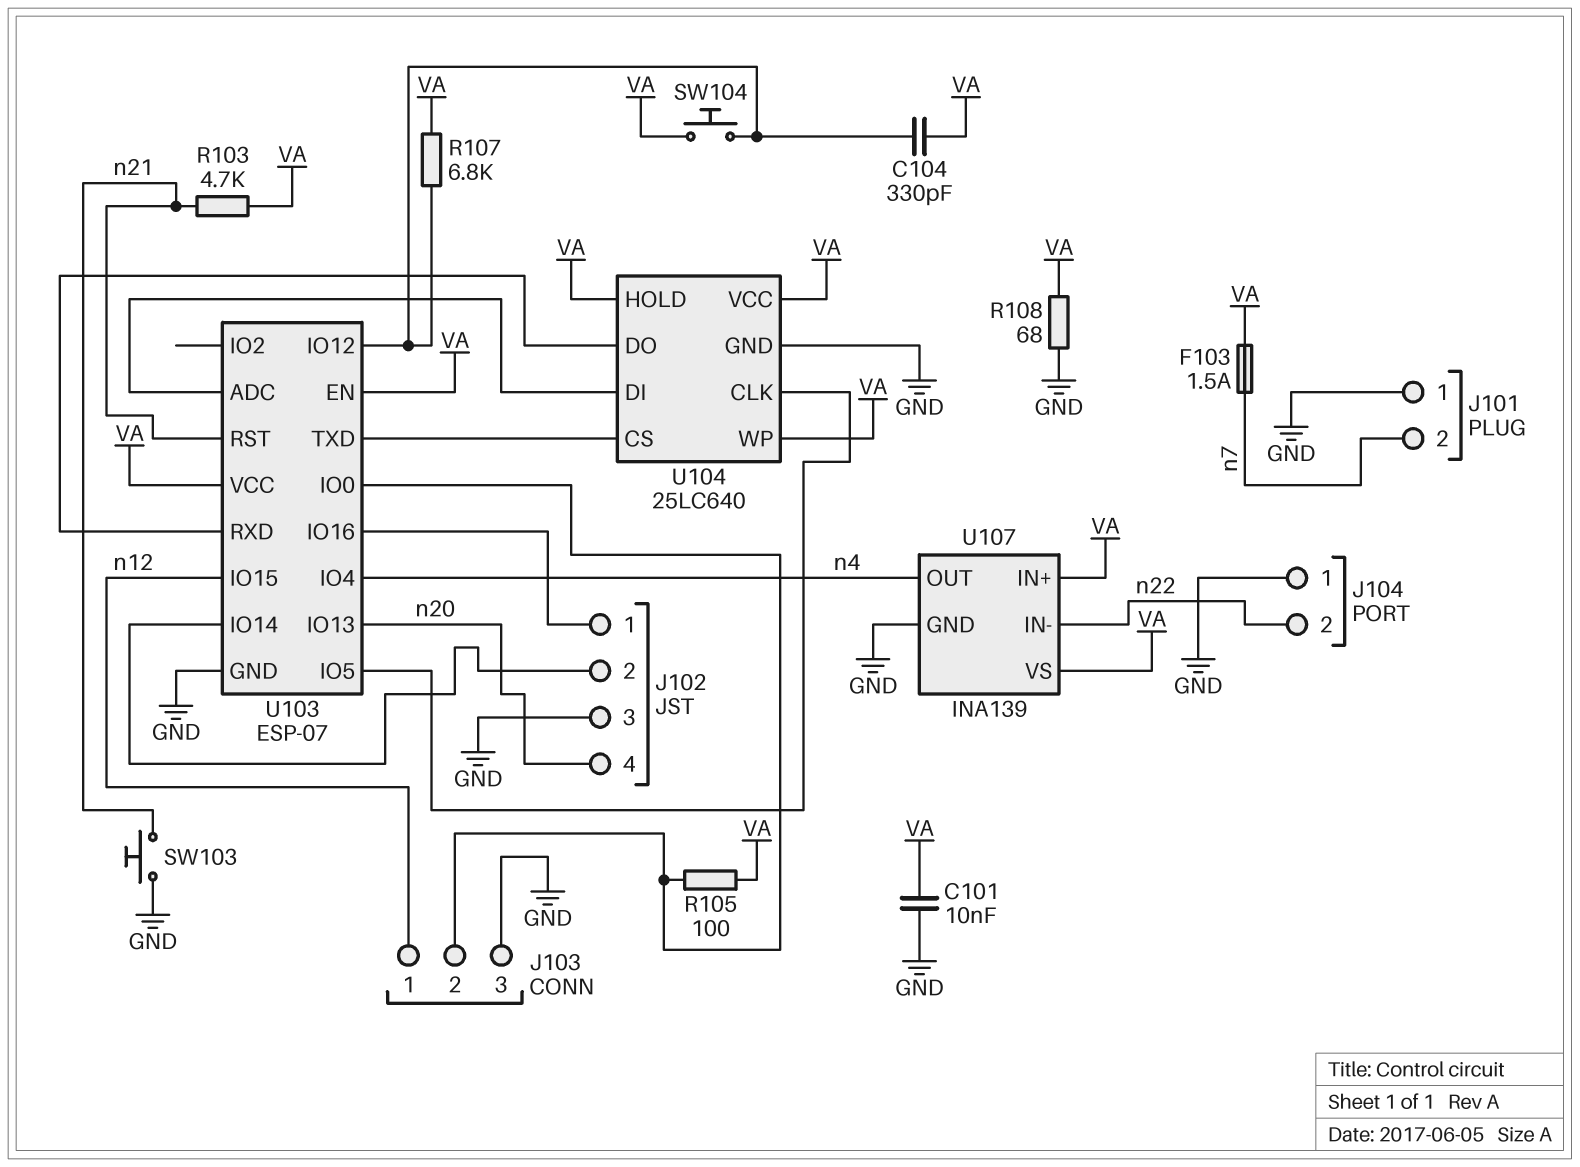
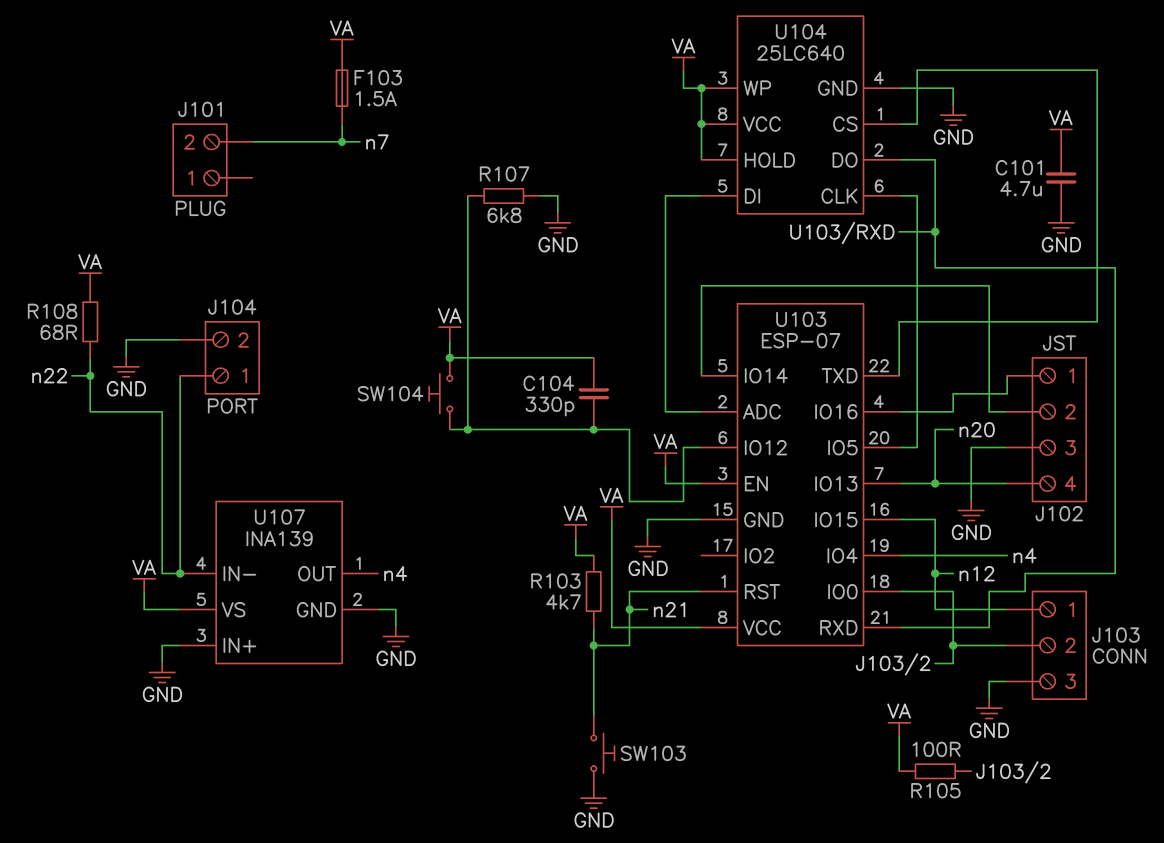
C101: 10nF (GND, VA) -> 4.7uF (GND, VA)
J101 pin 1: GND -> none
J104 pin 1: GND -> n22
J104 pin 2: n22 -> GND
R107: 6.8k (U103/IO12, VA) -> 6.8k (GND, U103/IO12)
R108: 68 (GND, VA) -> 68 (VA, n22)
U107 pin IN+: VA -> GND

